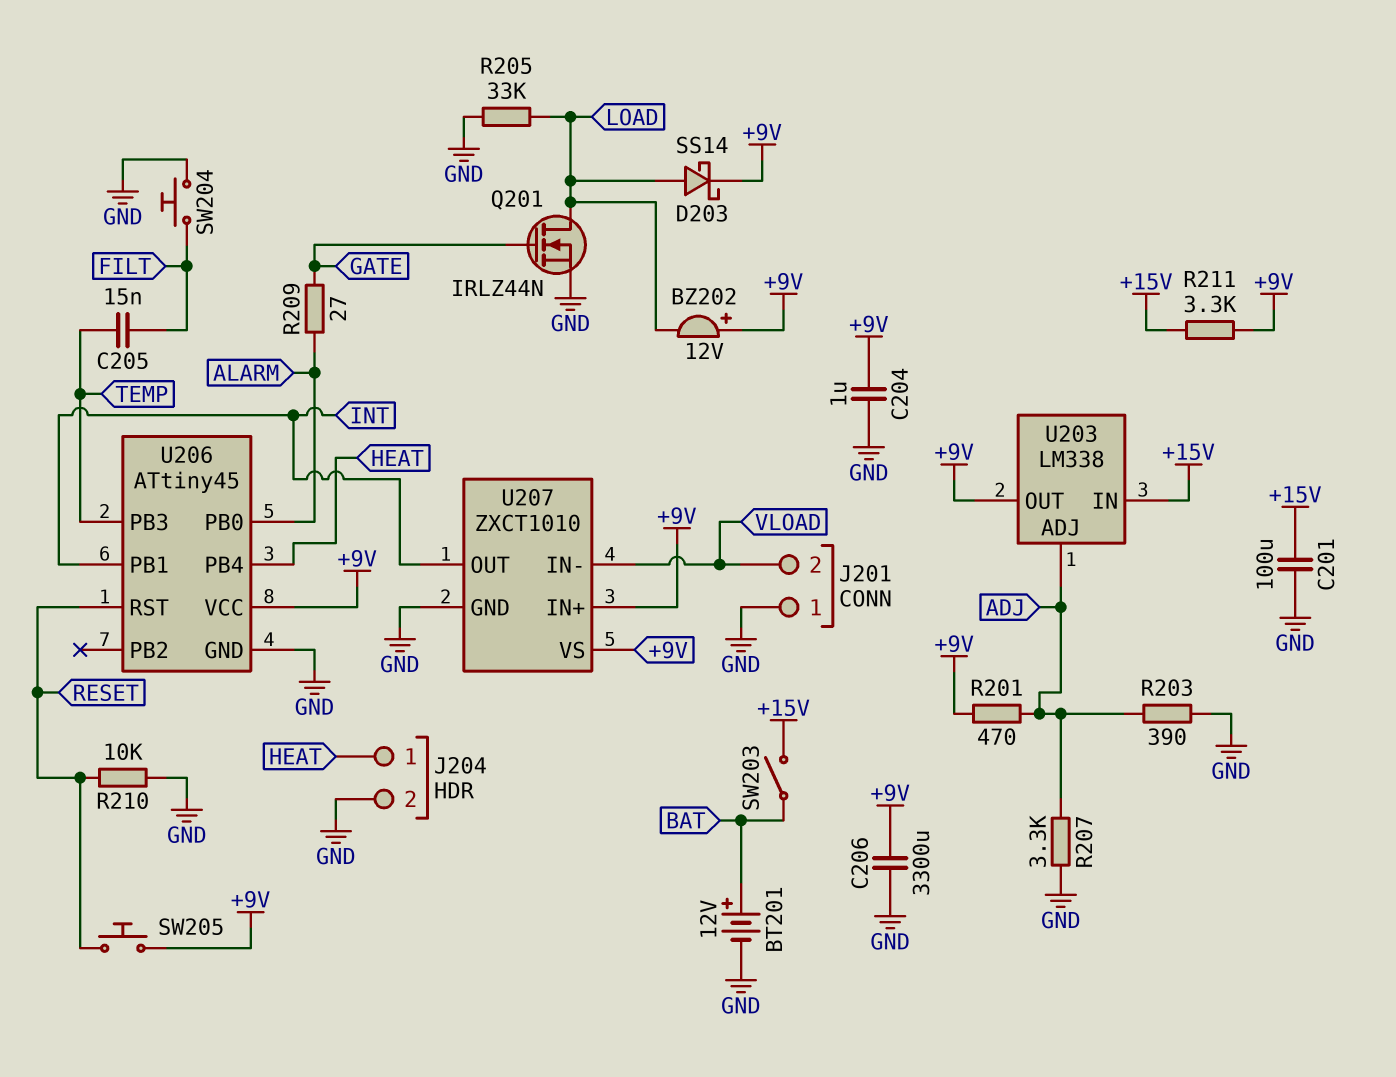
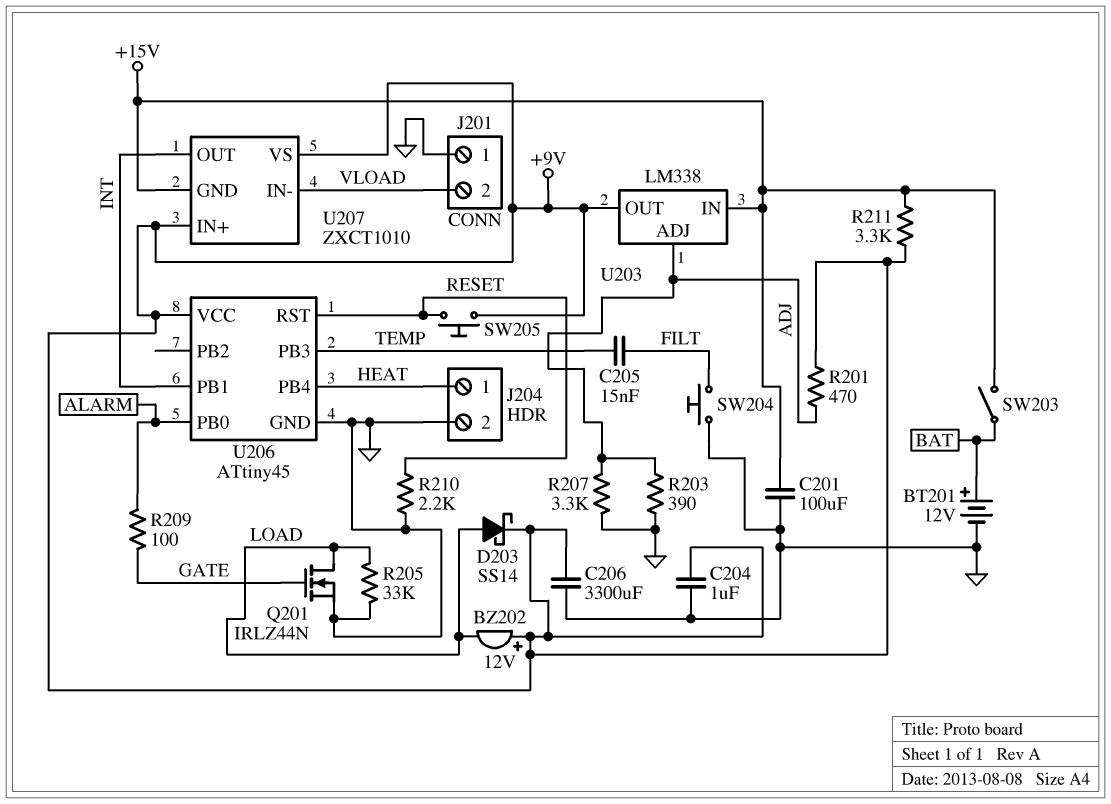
R209: 27 (ALARM, GATE) -> 100 (ALARM, GATE)
R210: 10k (GND, RESET) -> 2.2k (GND, RESET)
U207 pin GND: GND -> +15V

